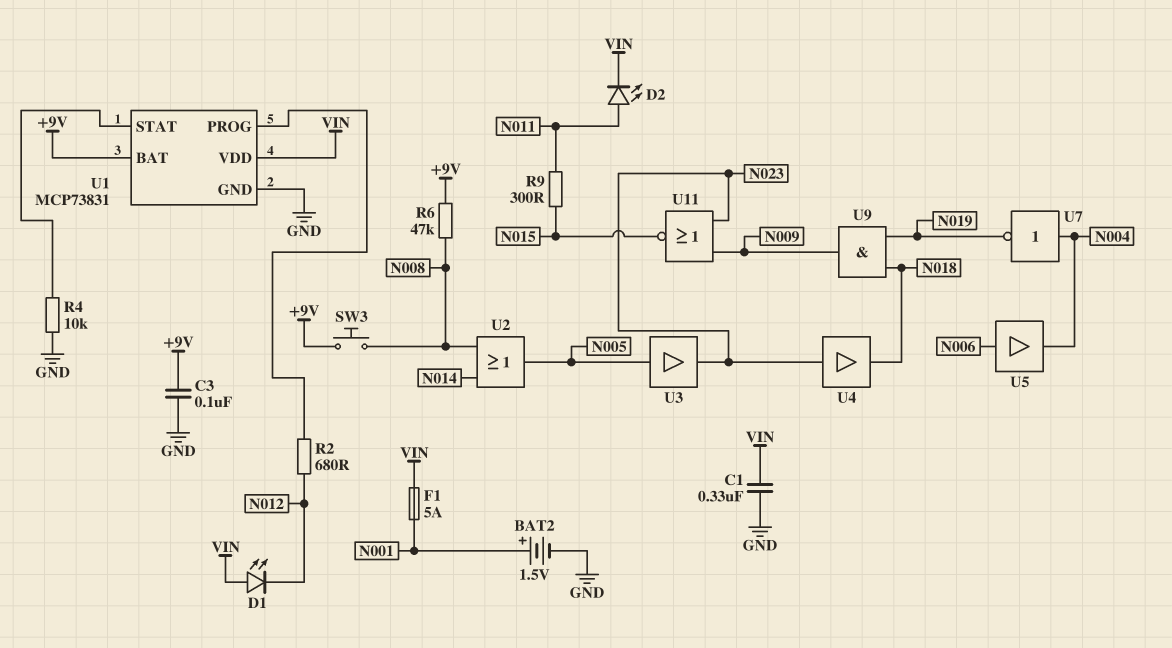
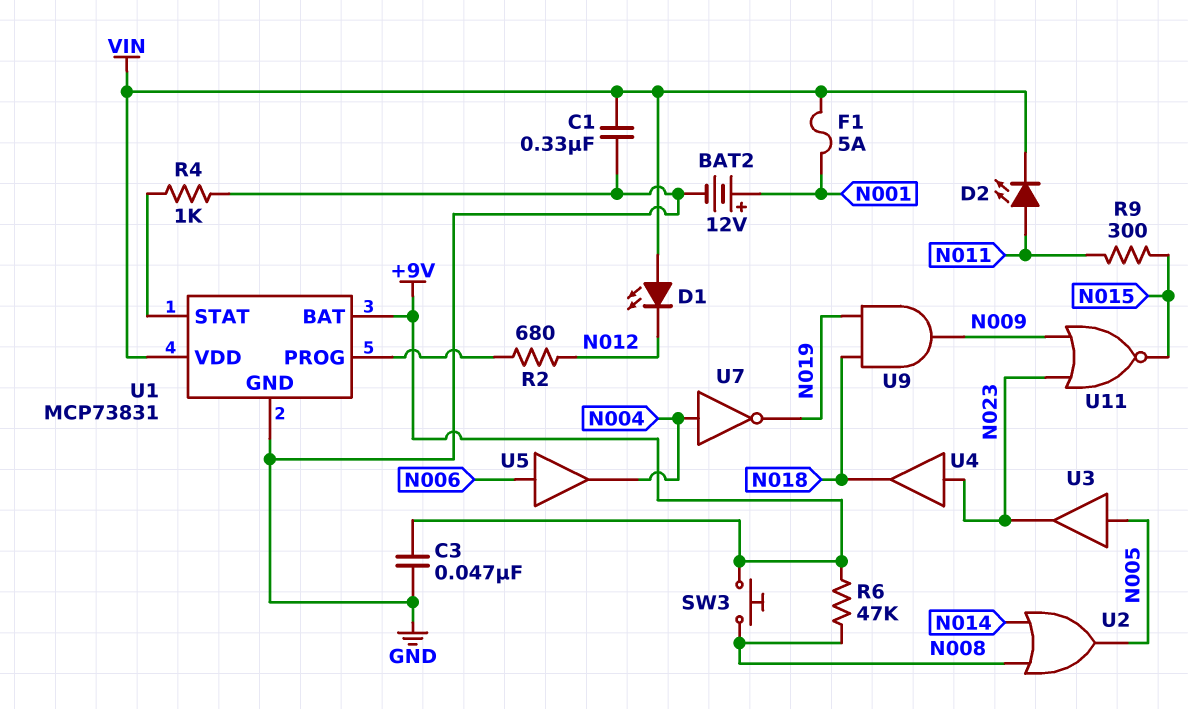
BAT2: 1.5V (plus N001, minus GND) -> 12V (plus N001, minus GND)
C3: 100nF (+9V, GND) -> 47nF (+9V, GND)
R4: 10k (GND, U1/STAT) -> 1k (GND, U1/STAT)

